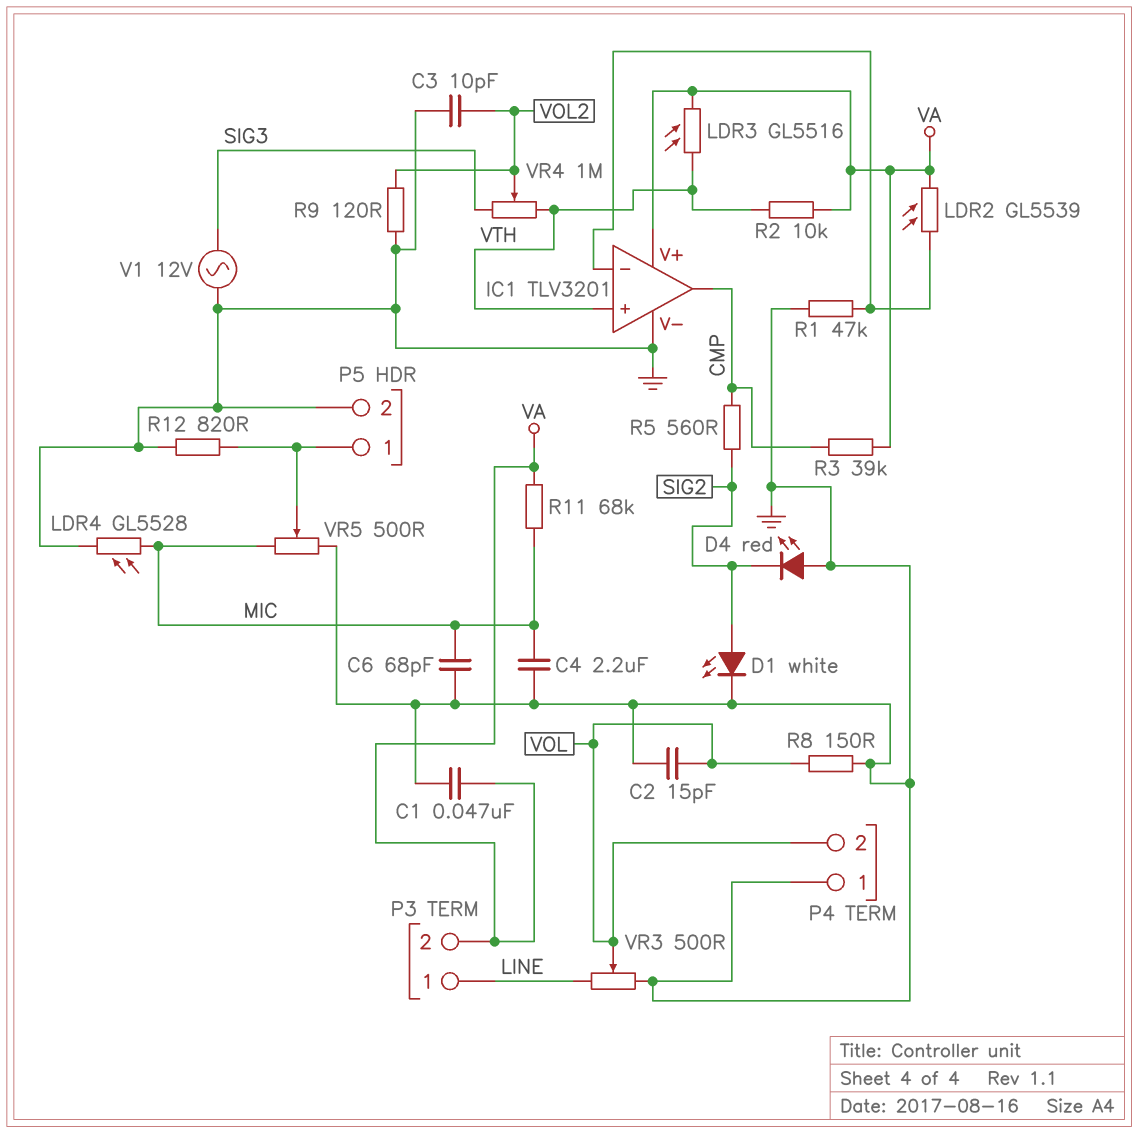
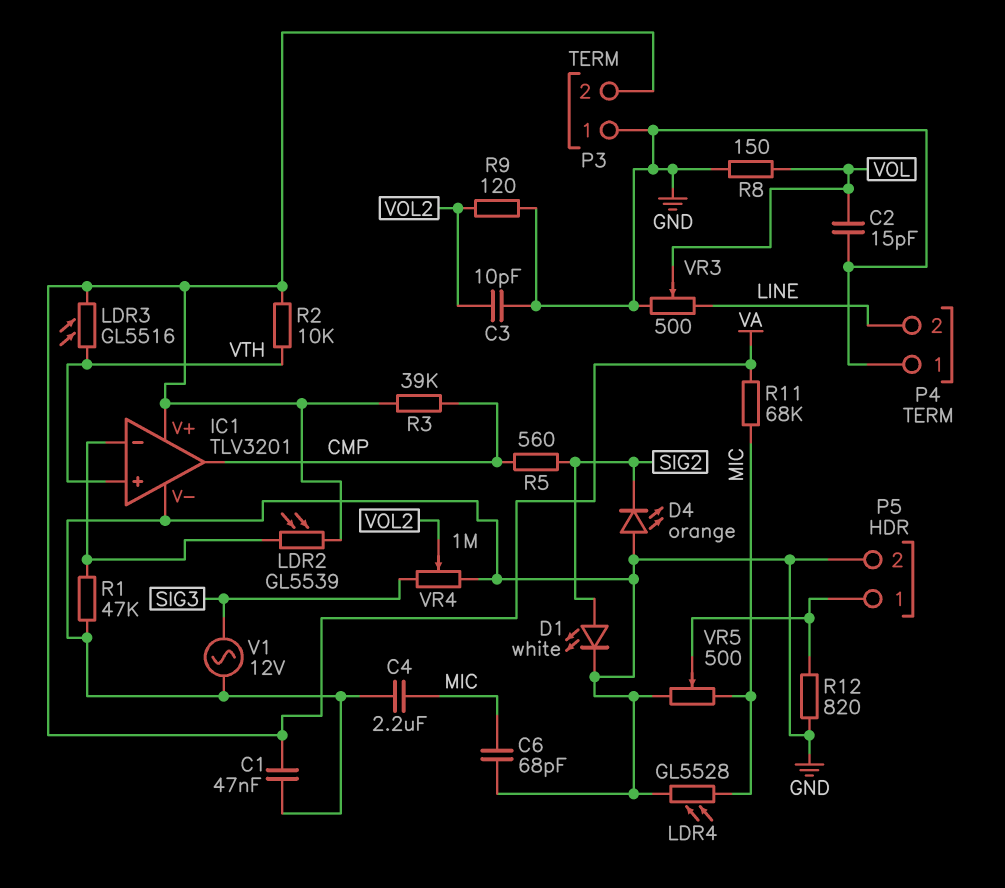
D4: LED red (A GND, K SIG2) -> LED orange (A GND, K SIG2)
P3 pin 1: LINE -> GND
P4 pin 2: VOL -> LINE
VR4: 1M (SIG3, VTH, wiper VOL2) -> 1M (GND, SIG3, wiper VOL2)

